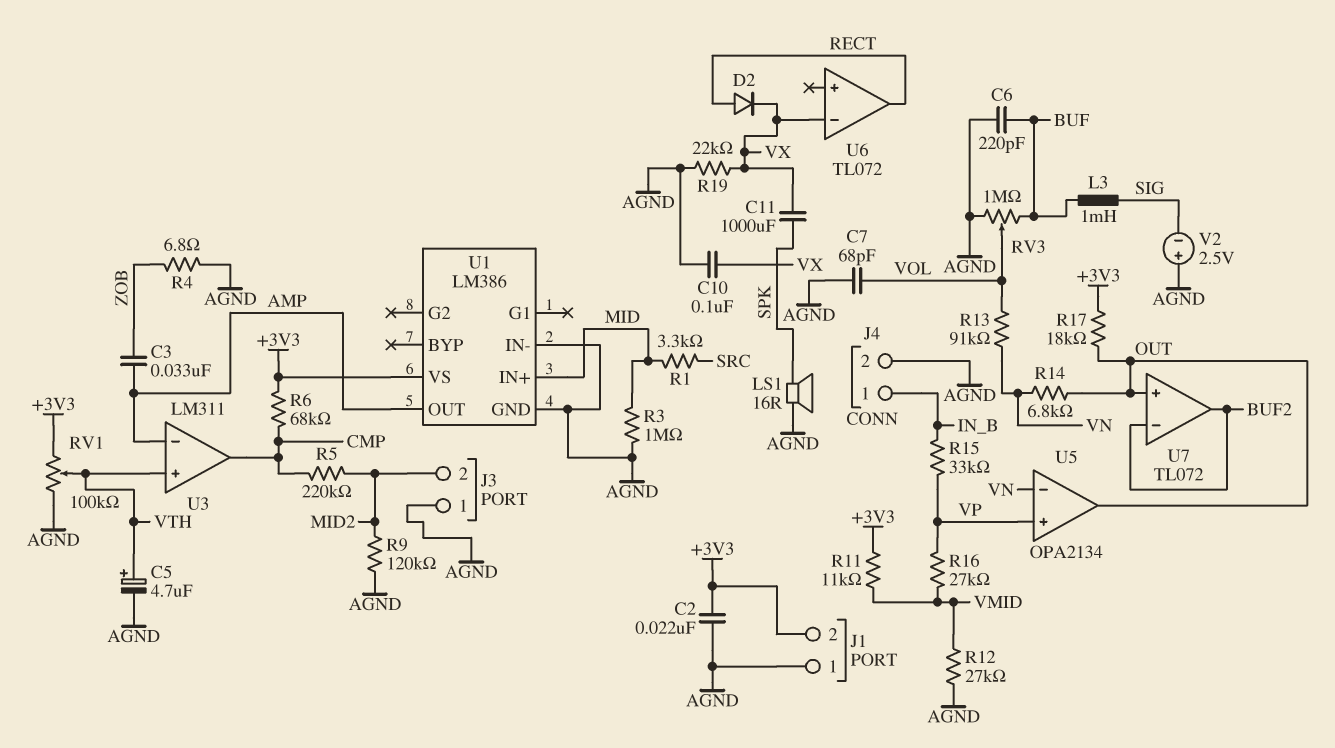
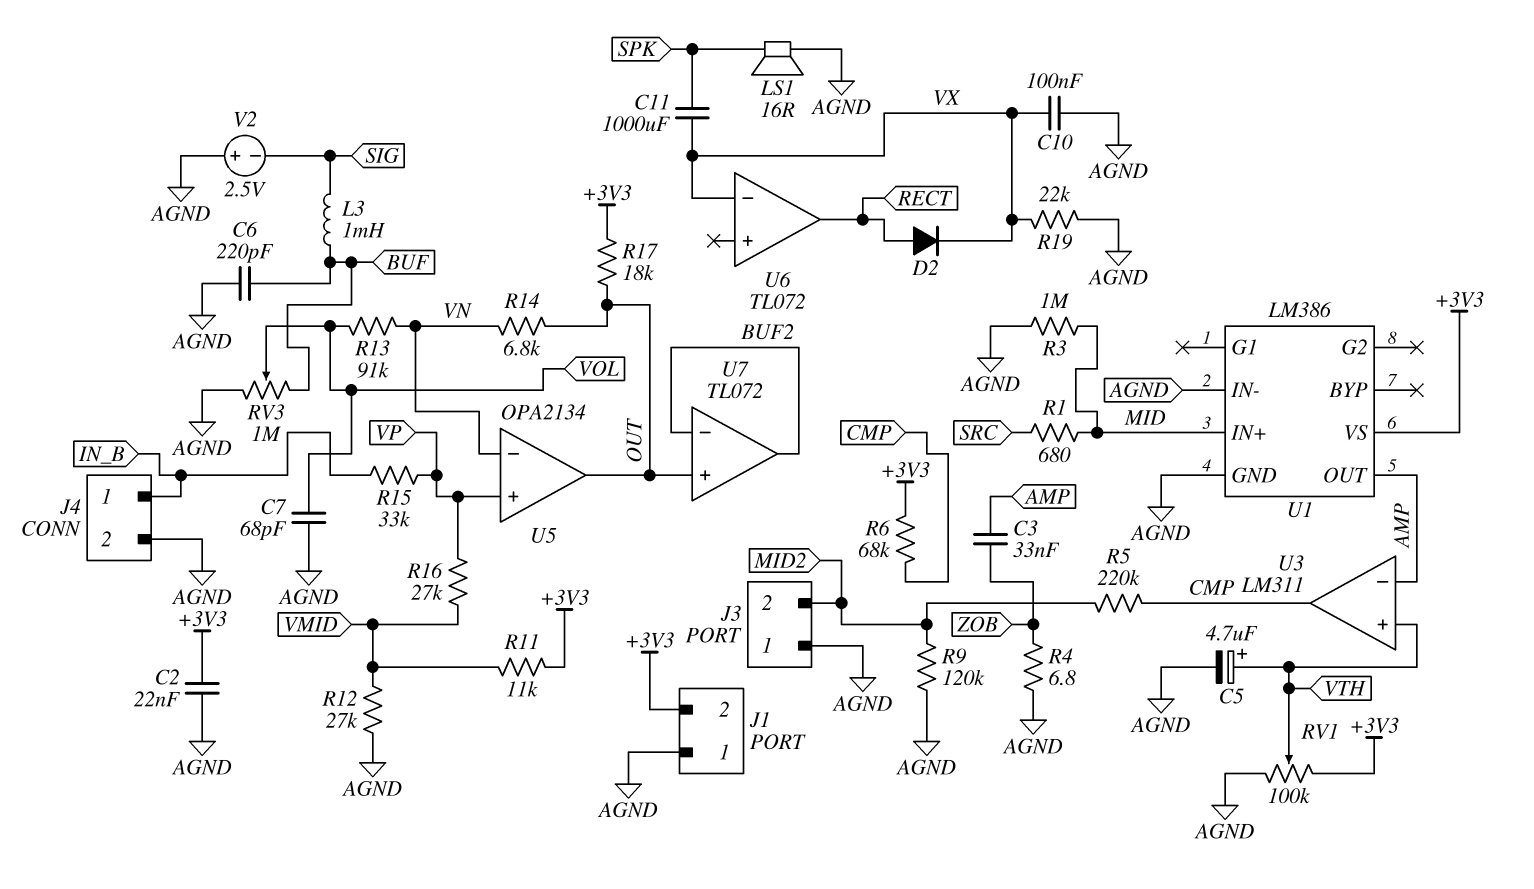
R1: 3.3k (MID, SRC) -> 680 (MID, SRC)

